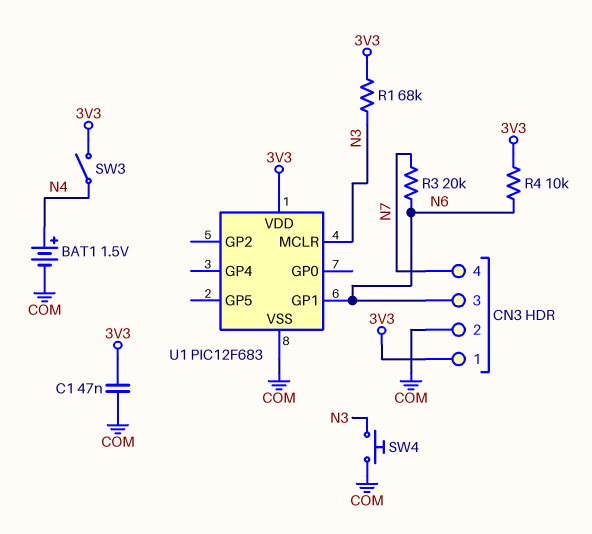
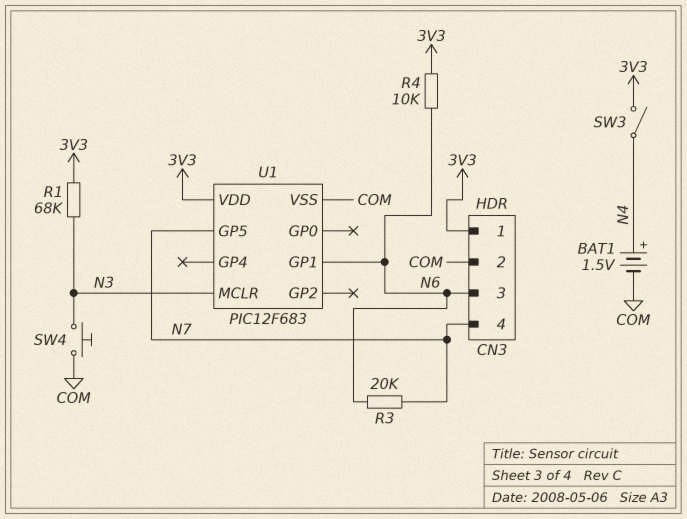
C1: 47nF (3V3, COM) -> none
U1 pin GP5: none -> N7

